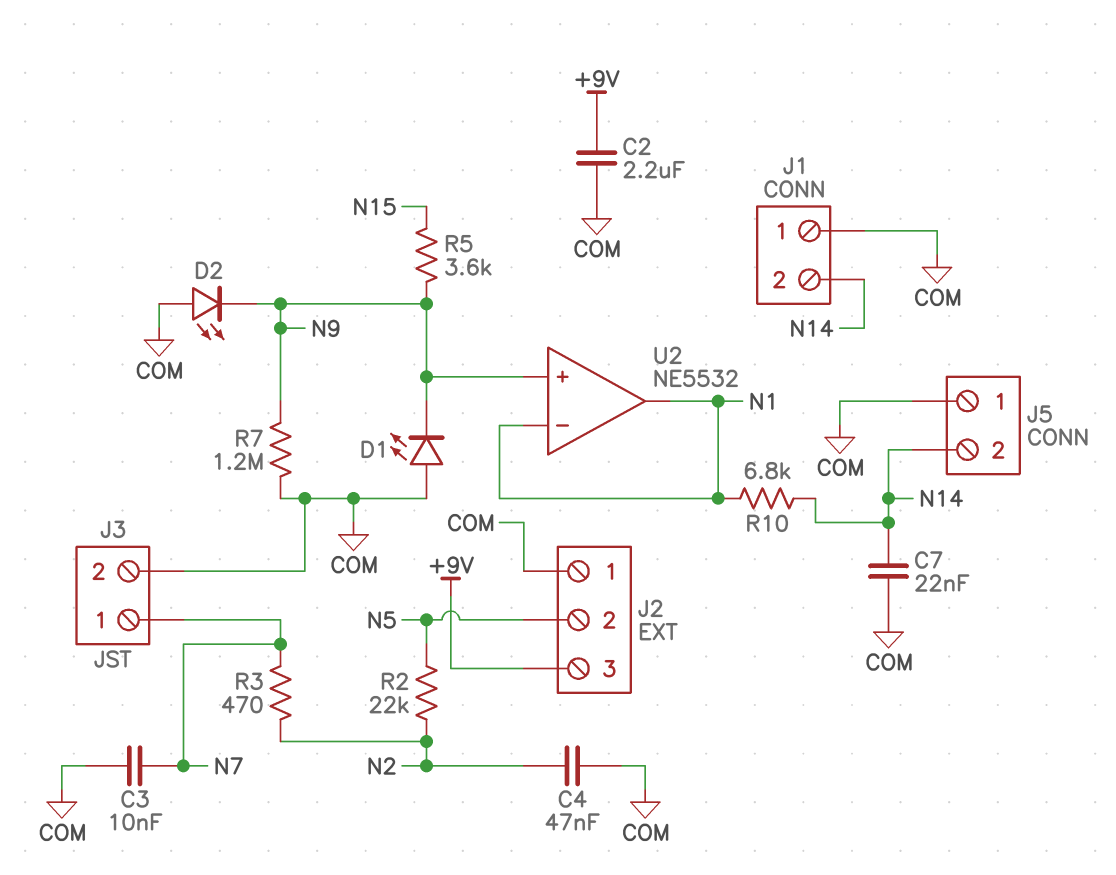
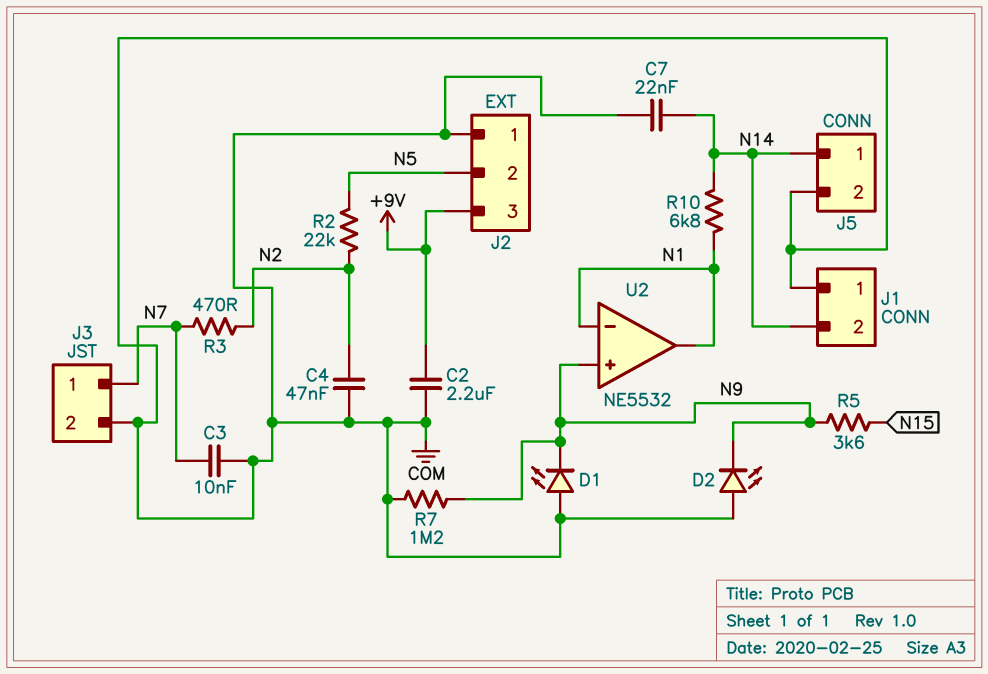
J5 pin 1: COM -> N14
J5 pin 2: N14 -> COM

